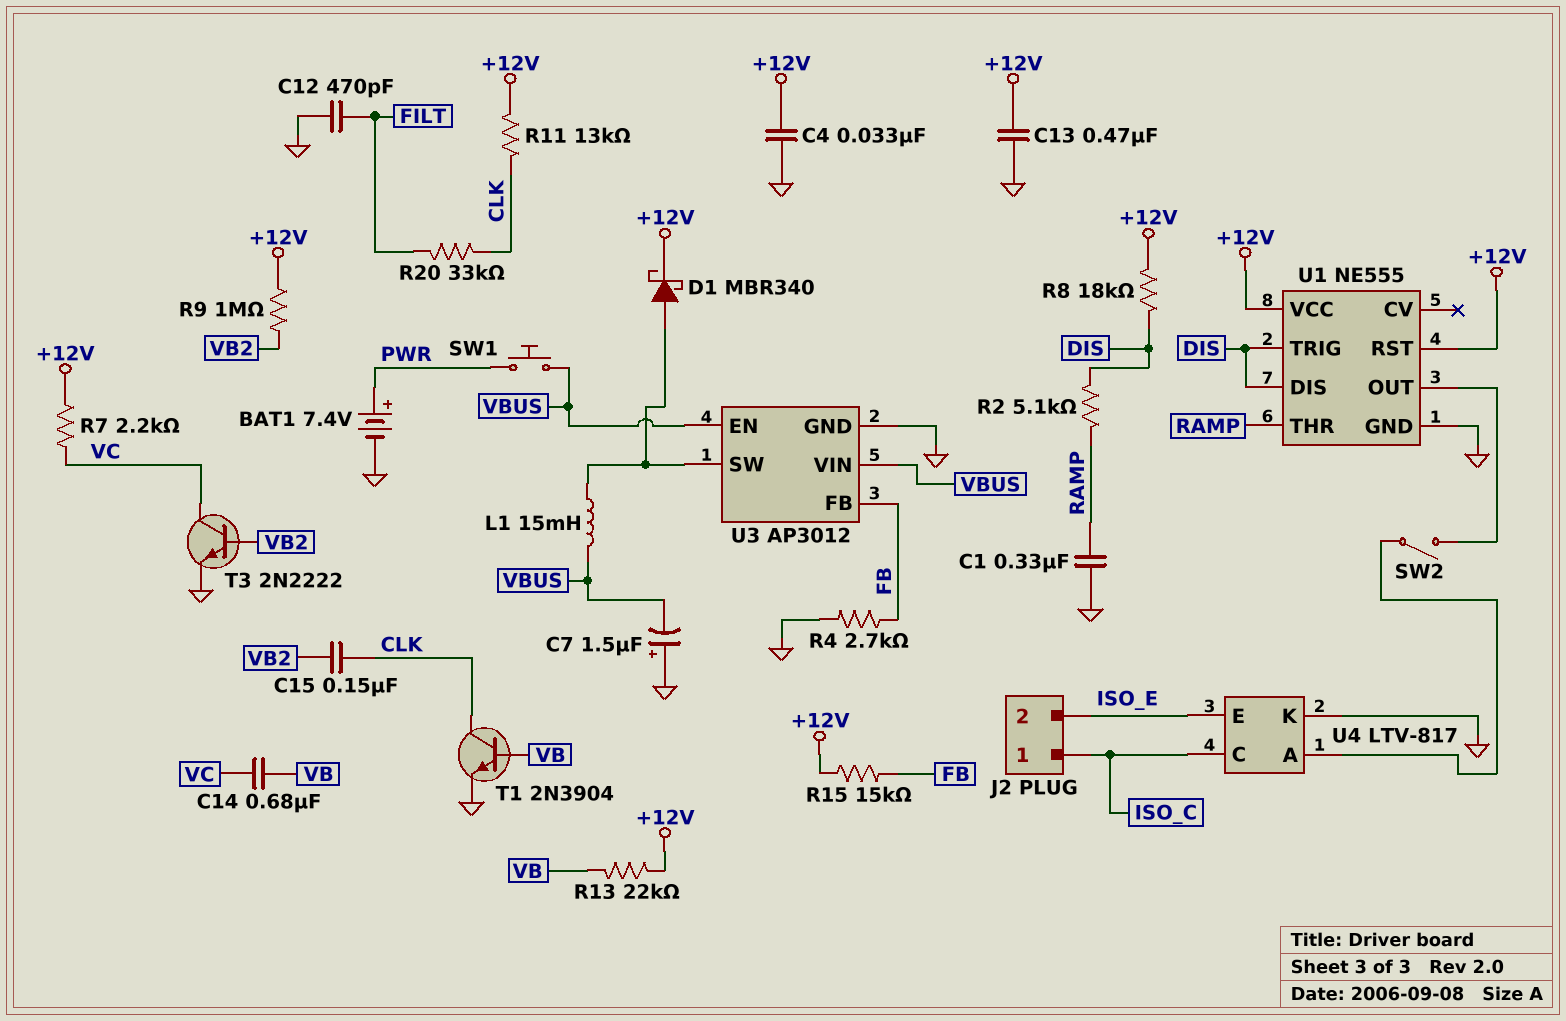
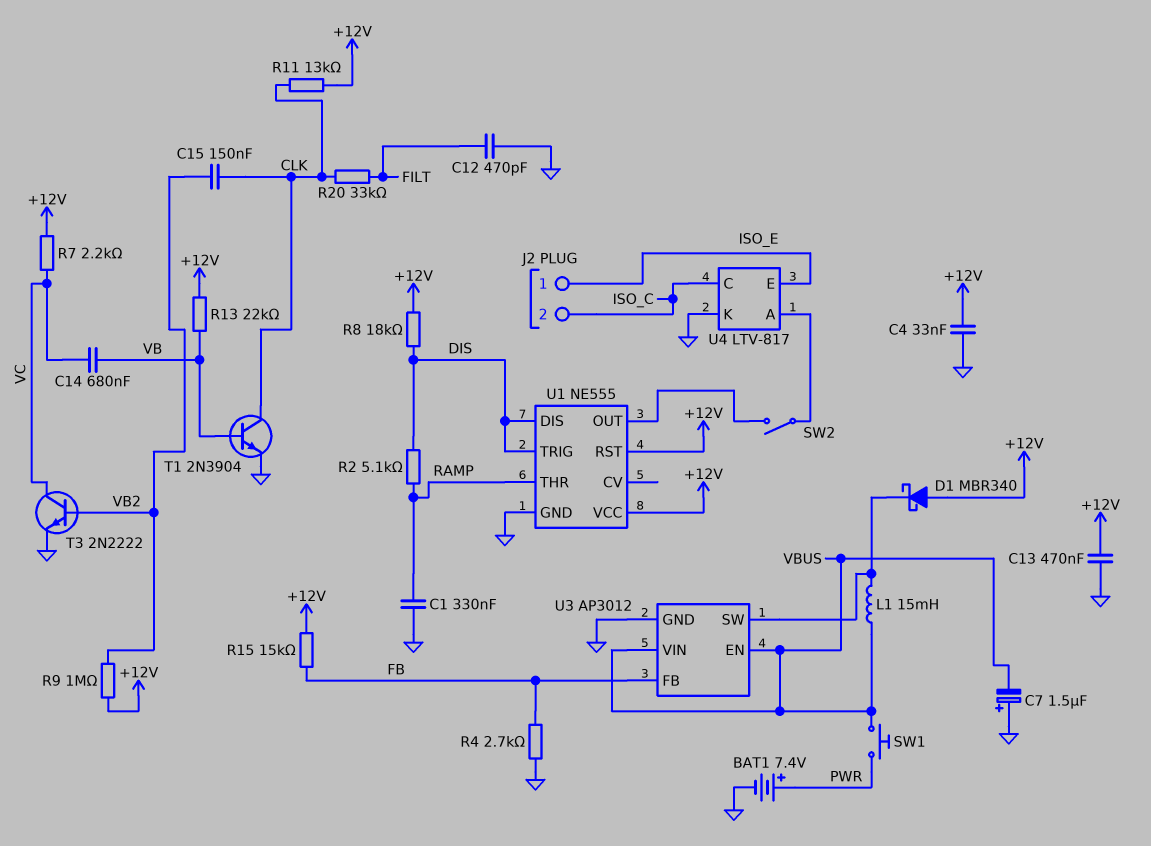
D1: schottky MBR340 (A U3/SW, K +12V) -> schottky MBR340 (A +12V, K U3/SW)
J2 pin 1: ISO_C -> ISO_E
J2 pin 2: ISO_E -> ISO_C

